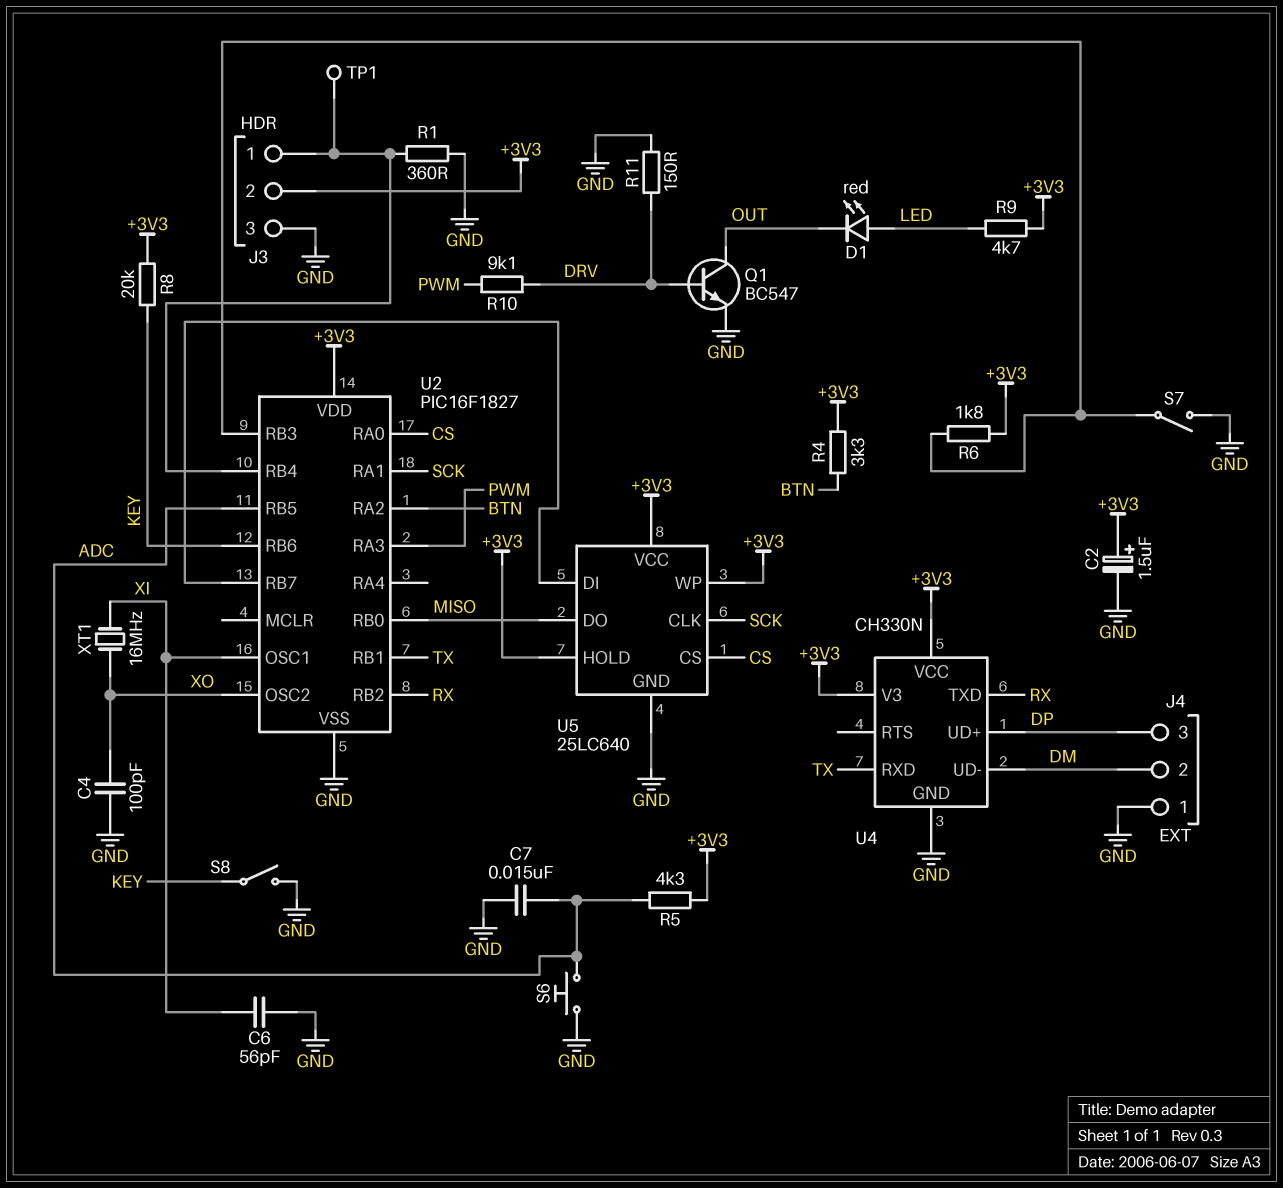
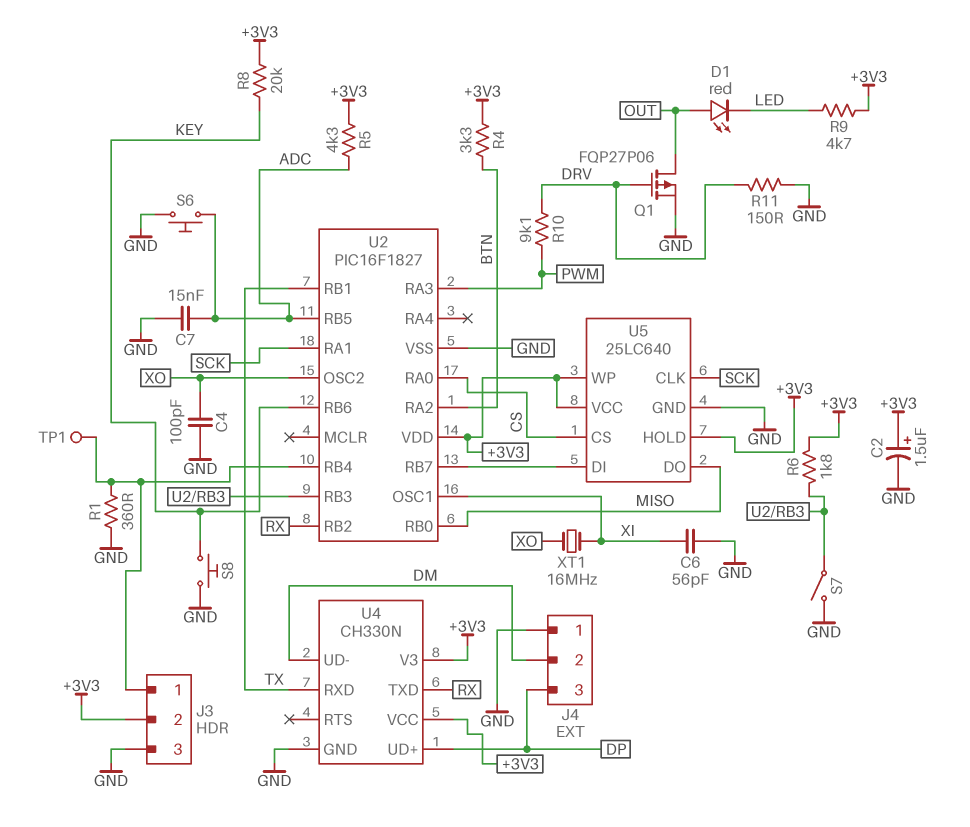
D1: LED red (A LED, K OUT) -> LED red (A OUT, K LED)
Q1: NPN BC547 (B DRV, C OUT, E GND) -> PMOS FQP27P06 (G DRV, D OUT, S GND)
S8: switch (GND, KEY) -> button (GND, KEY)

